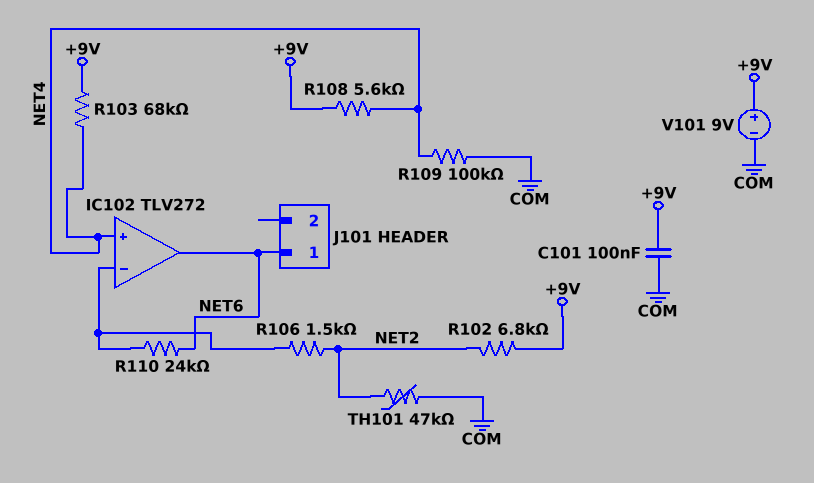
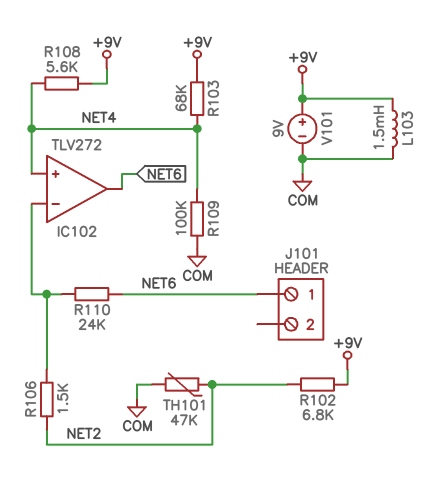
C101: 100nF (+9V, COM) -> none
L103: none -> 1.5mH (+9V, COM)

